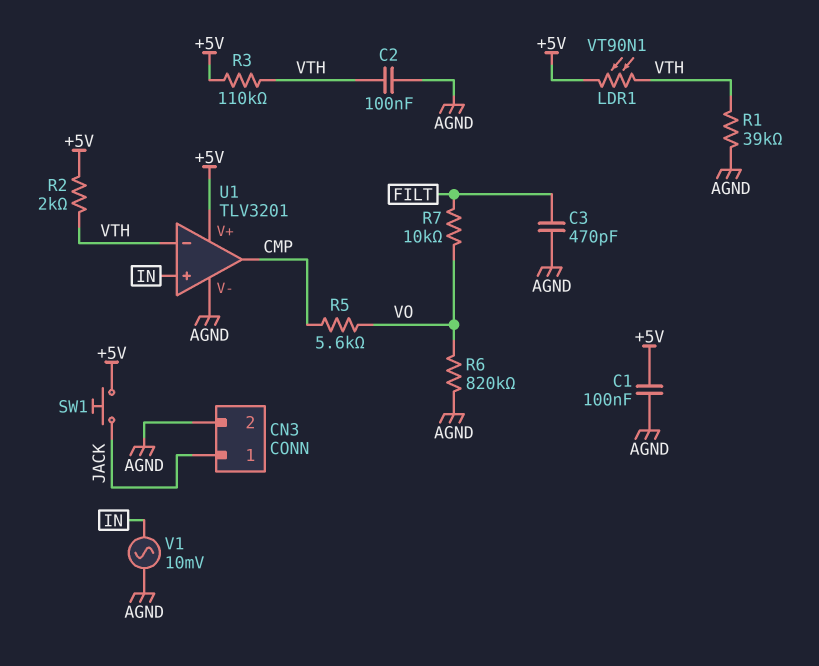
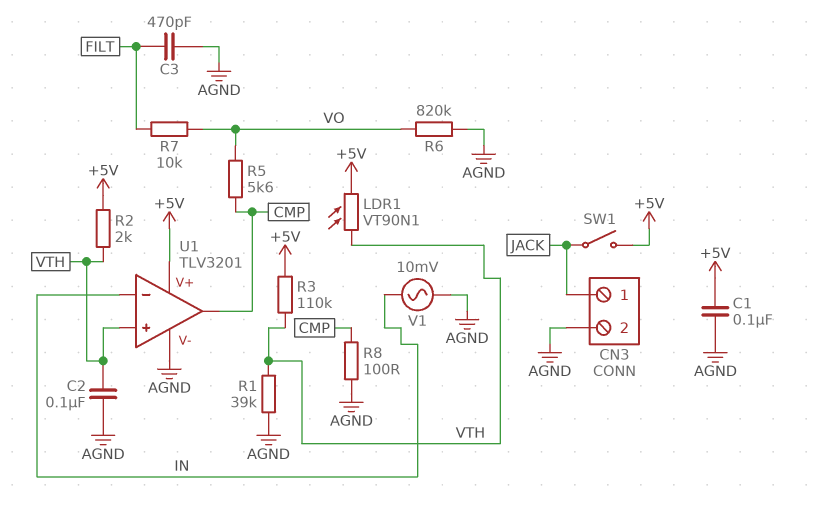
R8: none -> 100 (AGND, CMP)
SW1: button (+5V, JACK) -> switch (+5V, JACK)
U1 pin in+: IN -> VTH
U1 pin in-: VTH -> IN

